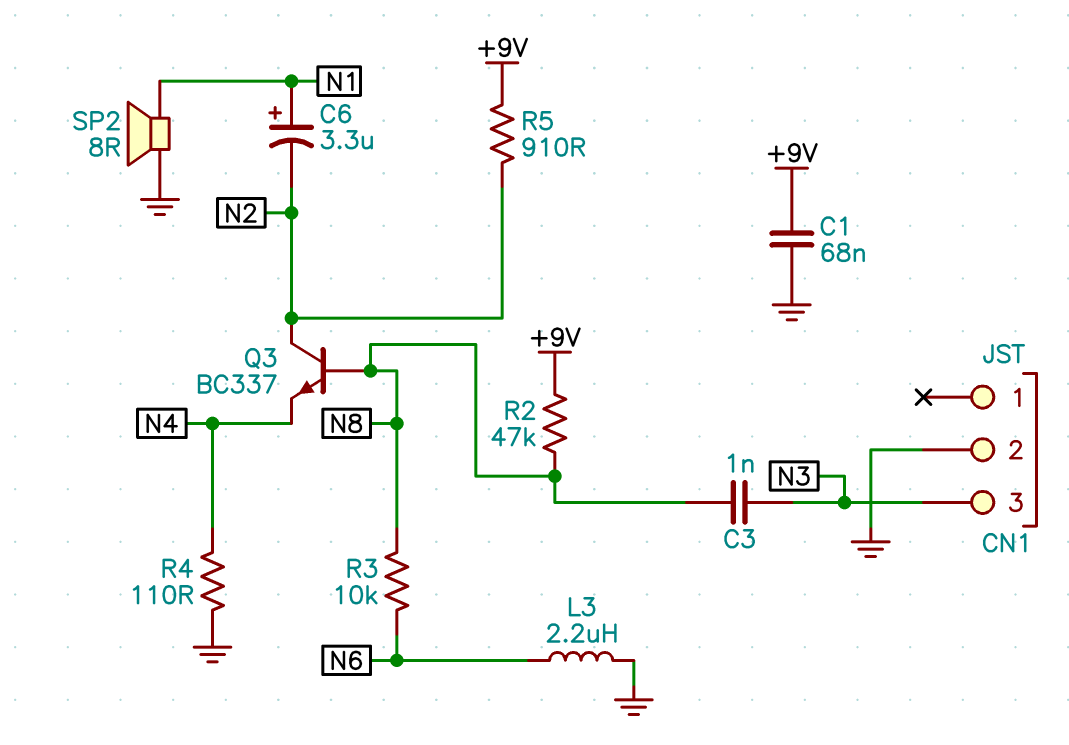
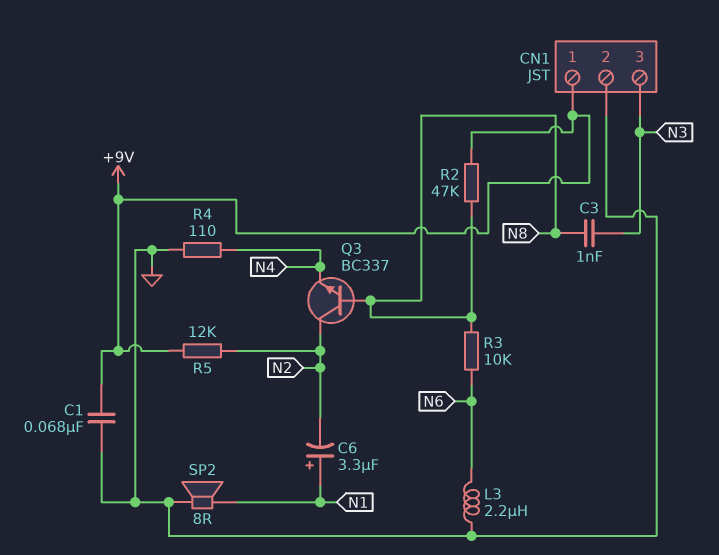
CN1 pin 1: none -> +9V
R5: 910 (+9V, N2) -> 12k (+9V, N2)

